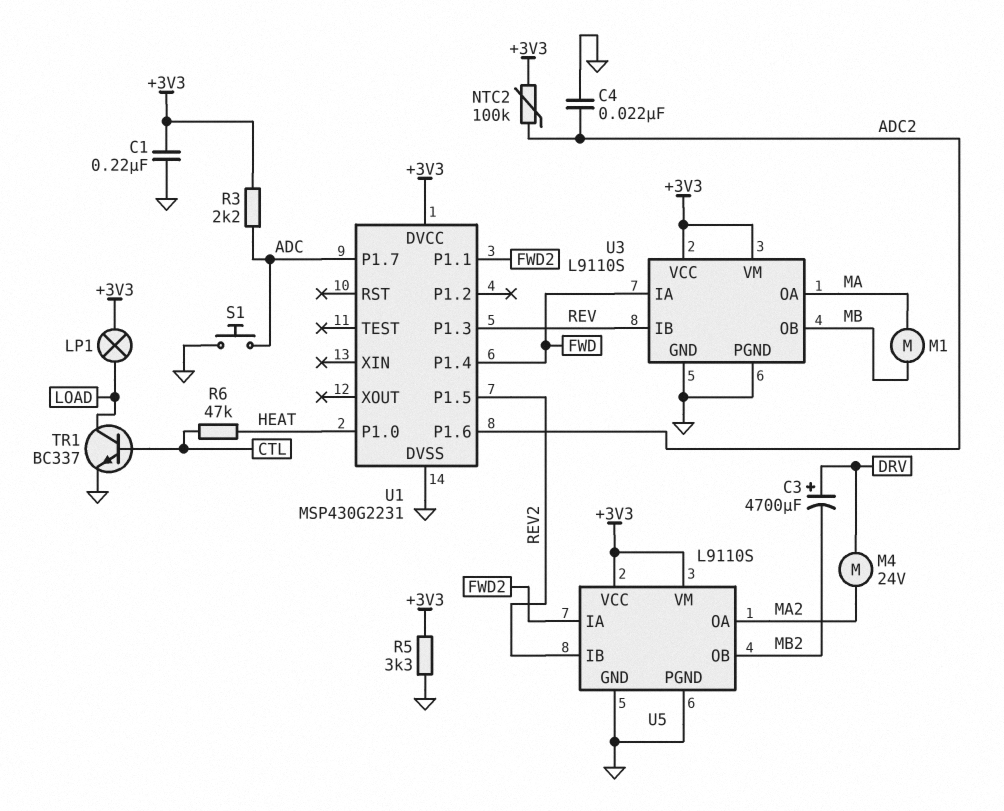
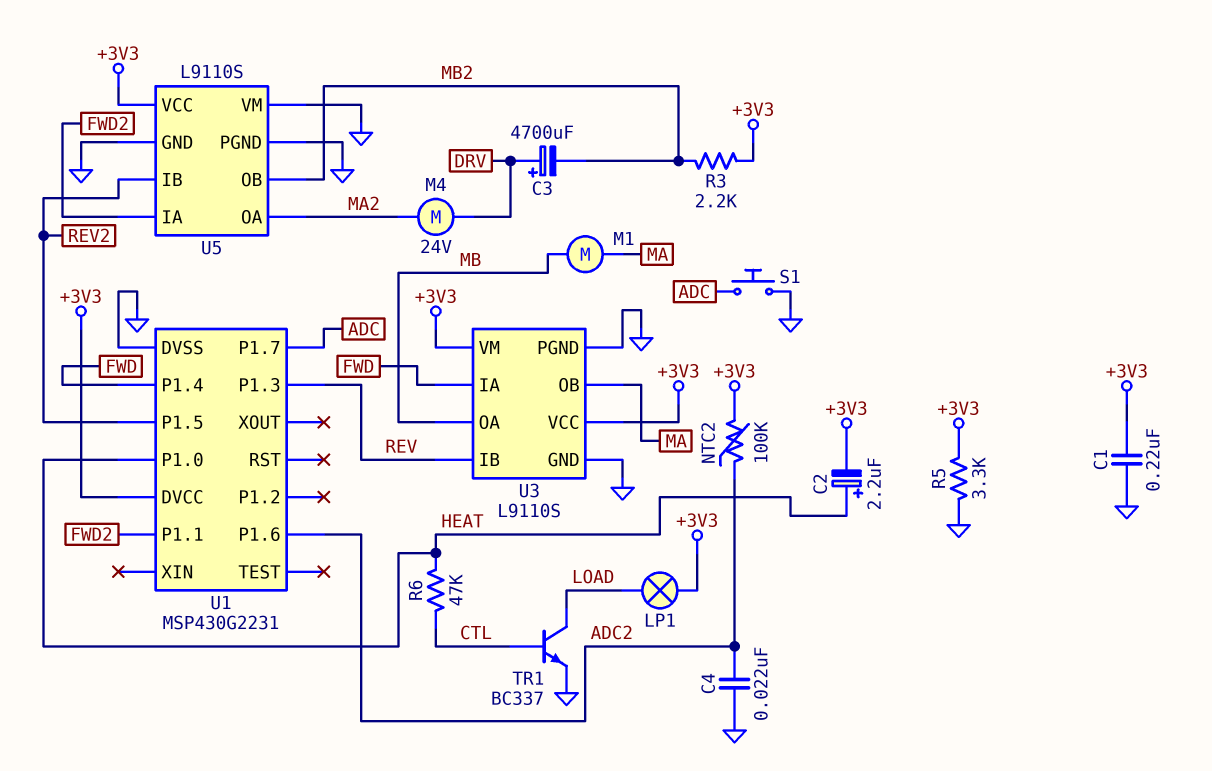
C2: none -> 2.2uF (plus HEAT, minus +3V3)
R3: 2.2k (+3V3, ADC) -> 2.2k (+3V3, MB2)
U3 pin OA: MA -> MB
U3 pin OB: MB -> MA
U5 pin VM: +3V3 -> GND

